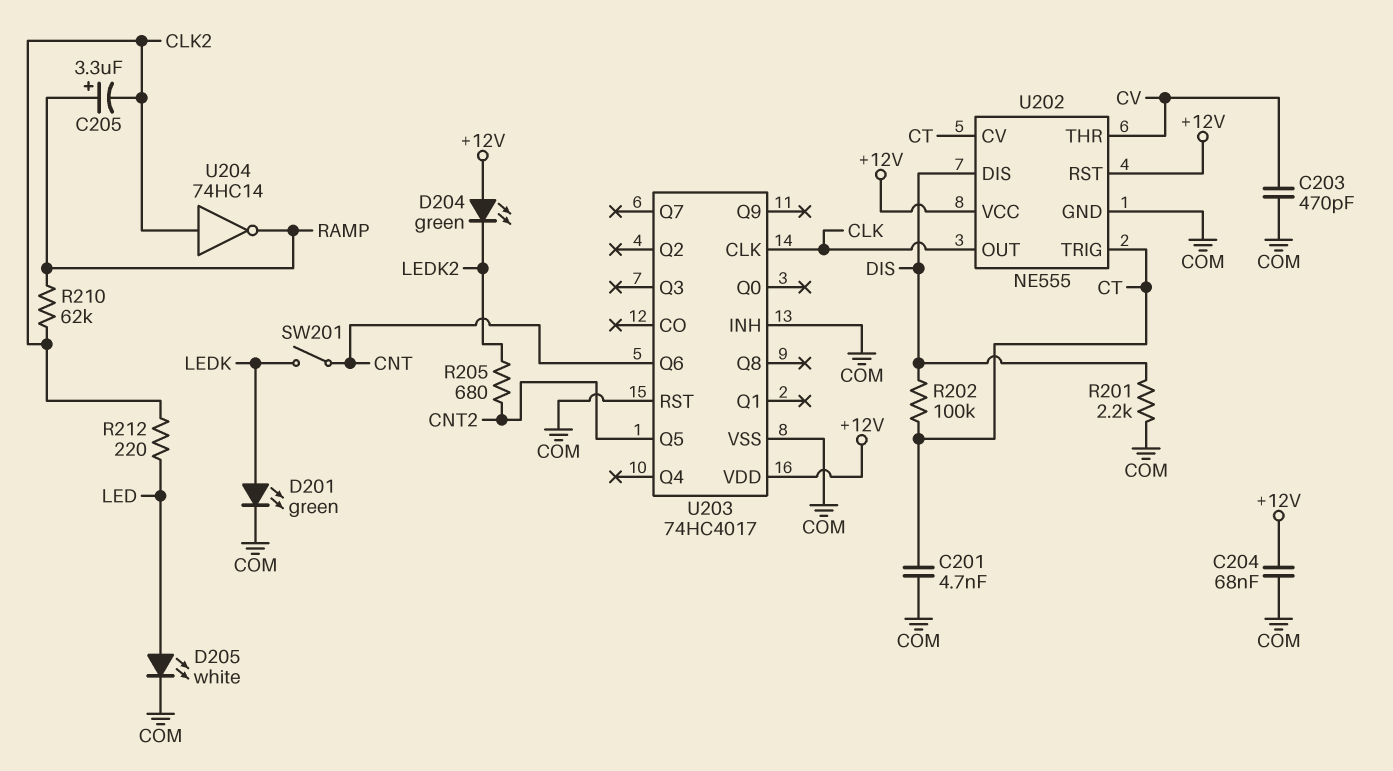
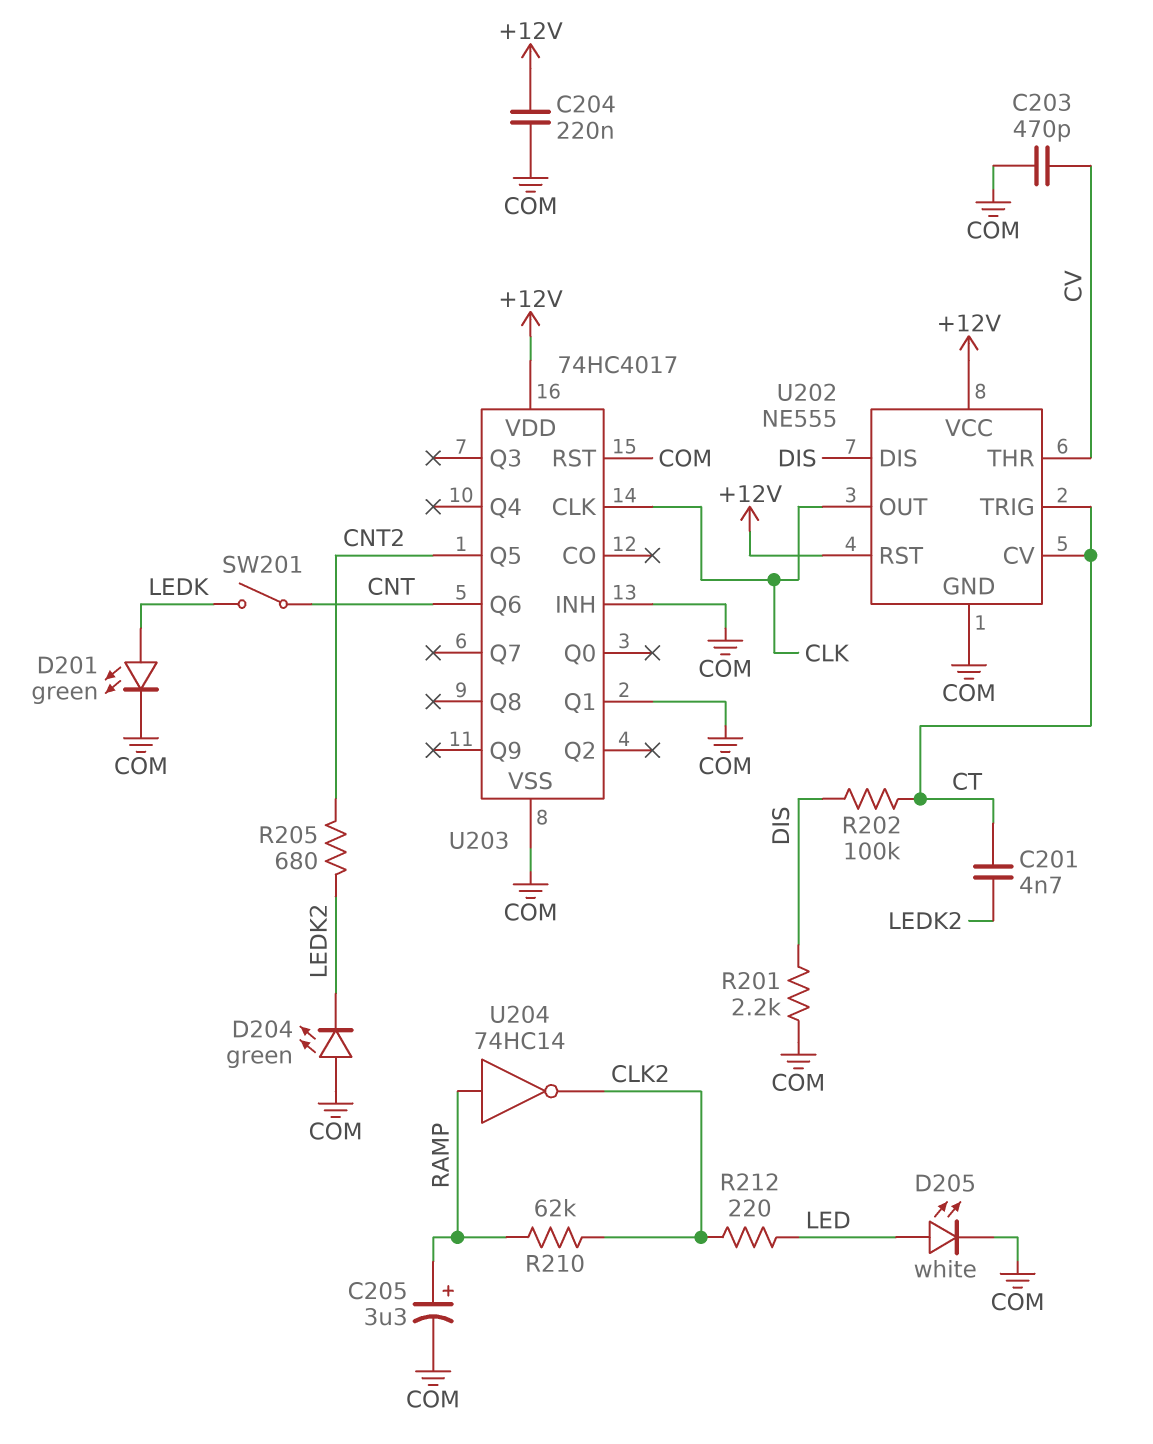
C201: 4.7nF (COM, CT) -> 4.7nF (CT, LEDK2)
C204: 68nF (+12V, COM) -> 220nF (+12V, COM)
C205: 3.3uF (plus RAMP, minus CLK2) -> 3.3uF (plus RAMP, minus COM)
D204: LED green (A +12V, K LEDK2) -> LED green (A COM, K LEDK2)
U203 pin Q1: none -> COM
U204: NOT 74HC14 (in CLK2, out RAMP) -> NOT 74HC14 (in RAMP, out CLK2)

